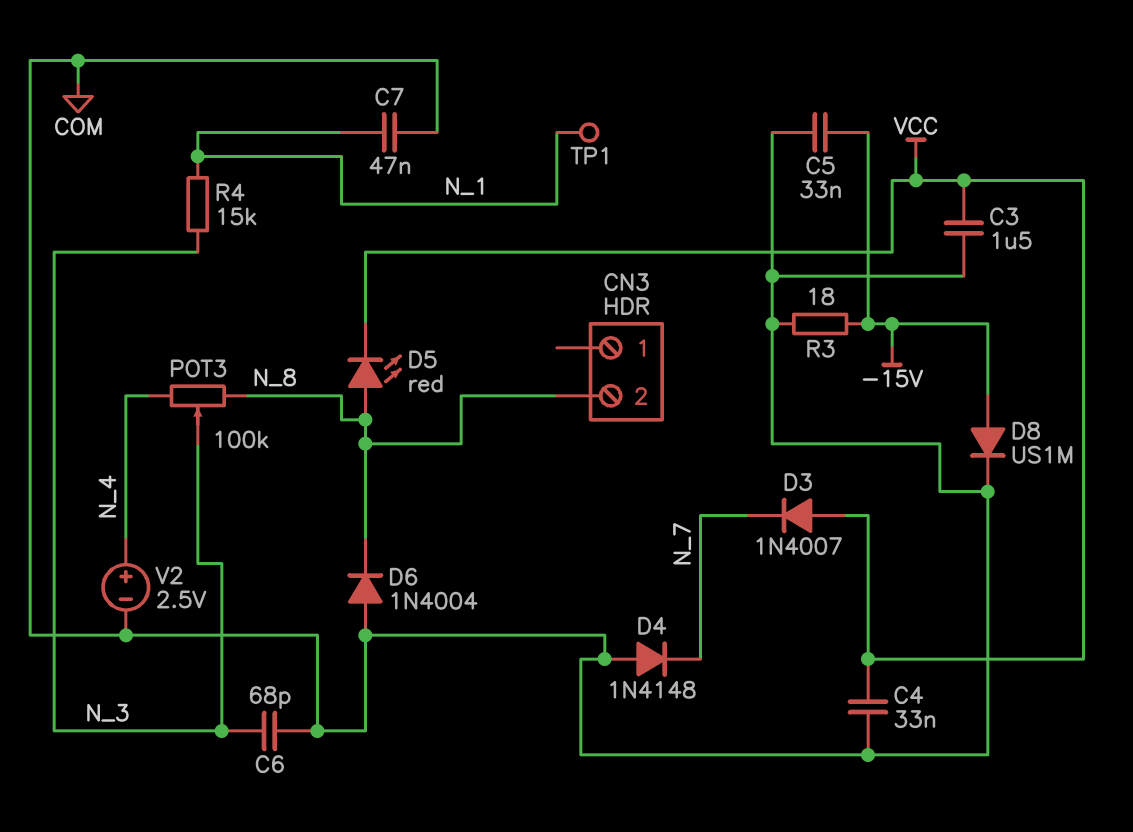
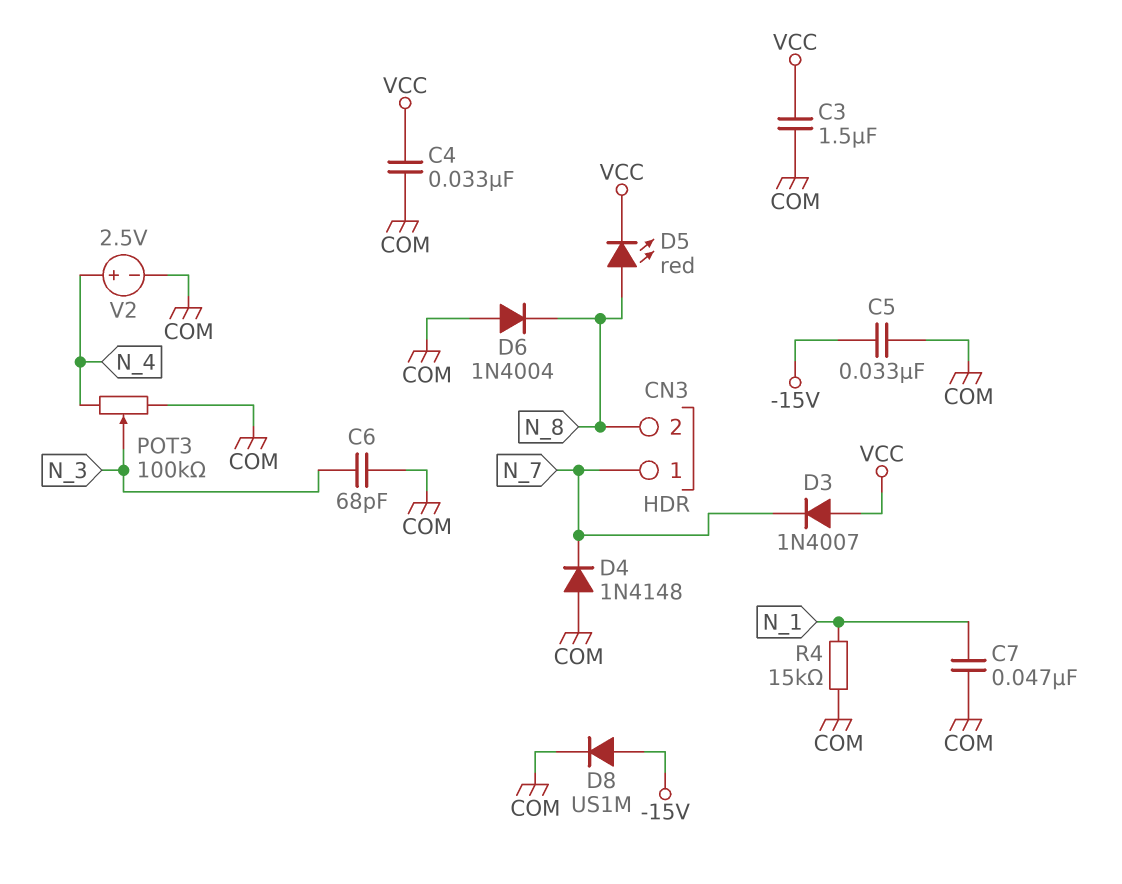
CN3 pin 1: none -> N_7
POT3: 100k (N_4, N_8, wiper N_3) -> 100k (COM, N_4, wiper N_3)
R3: 18 (-15V, COM) -> none
R4: 15k (N_1, N_3) -> 15k (COM, N_1)
TP1: test point (N_1) -> none

